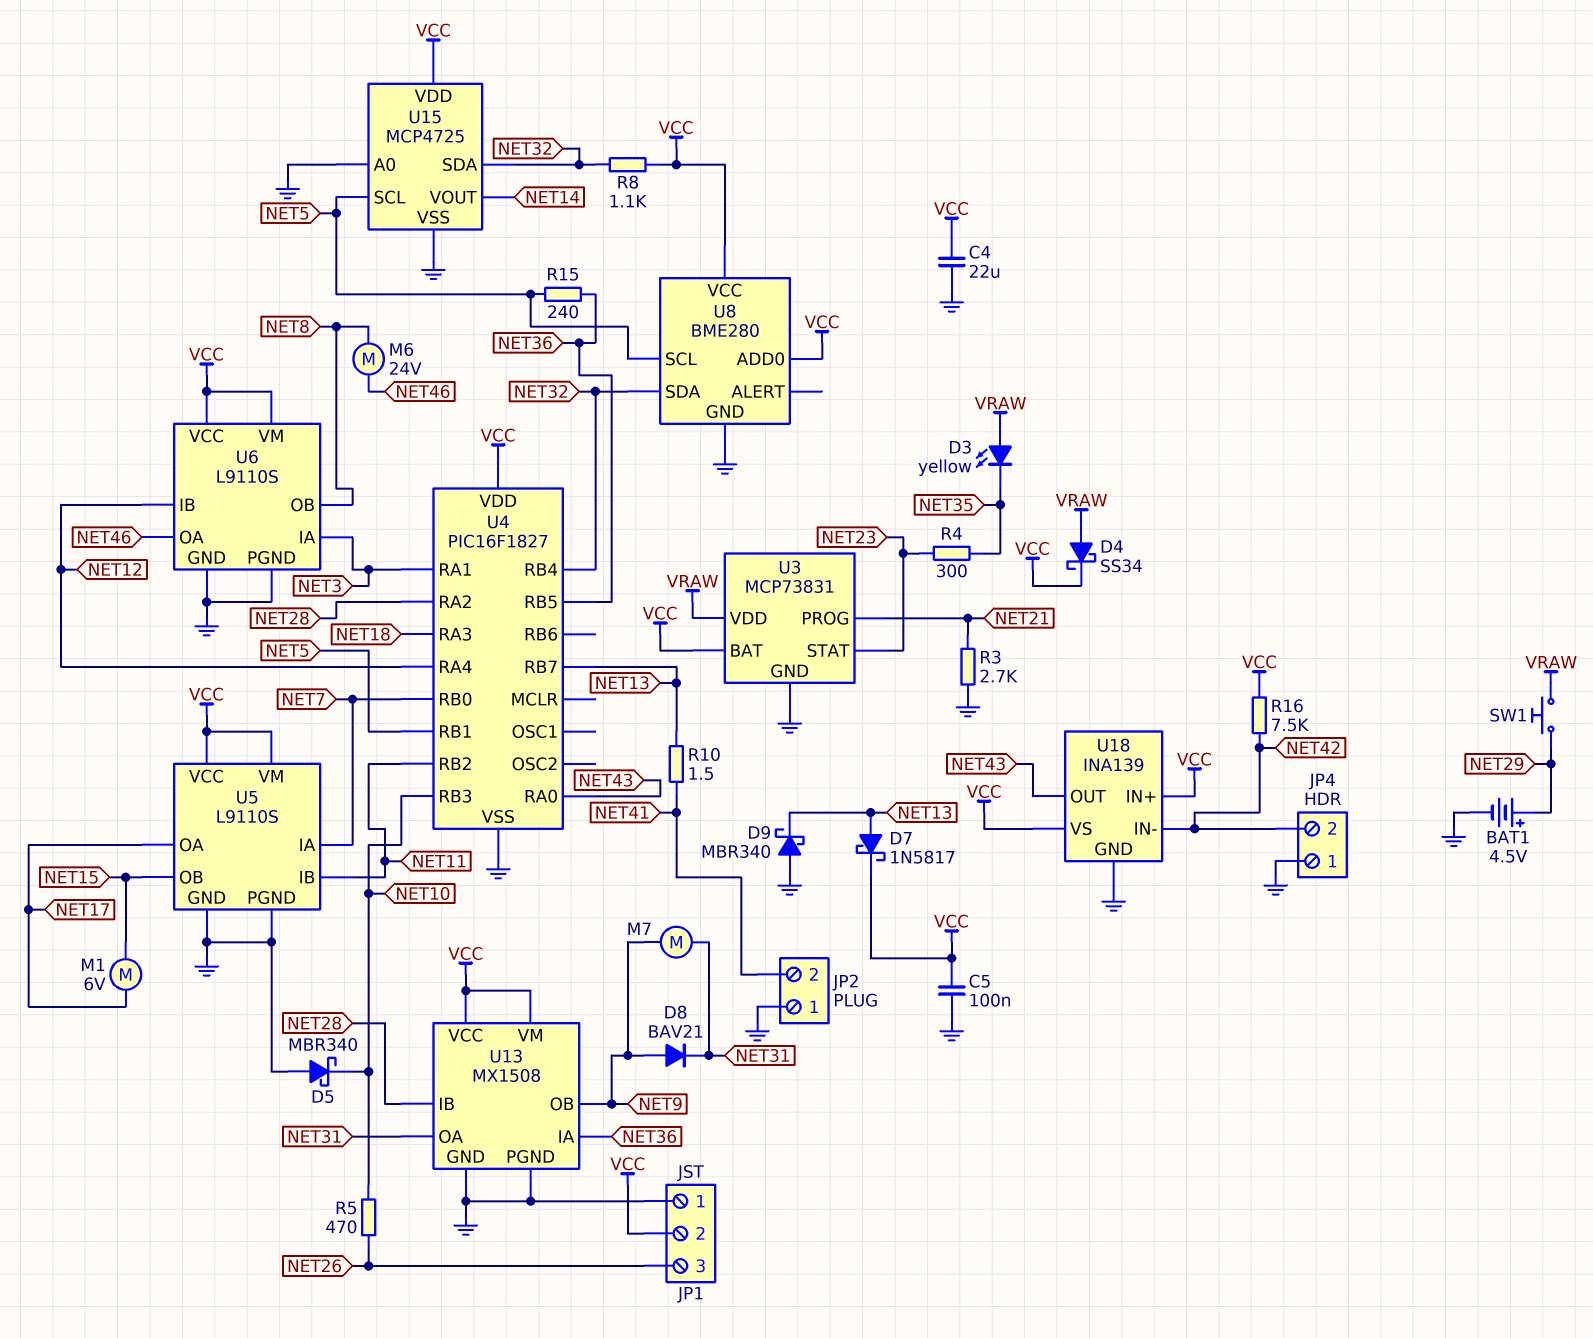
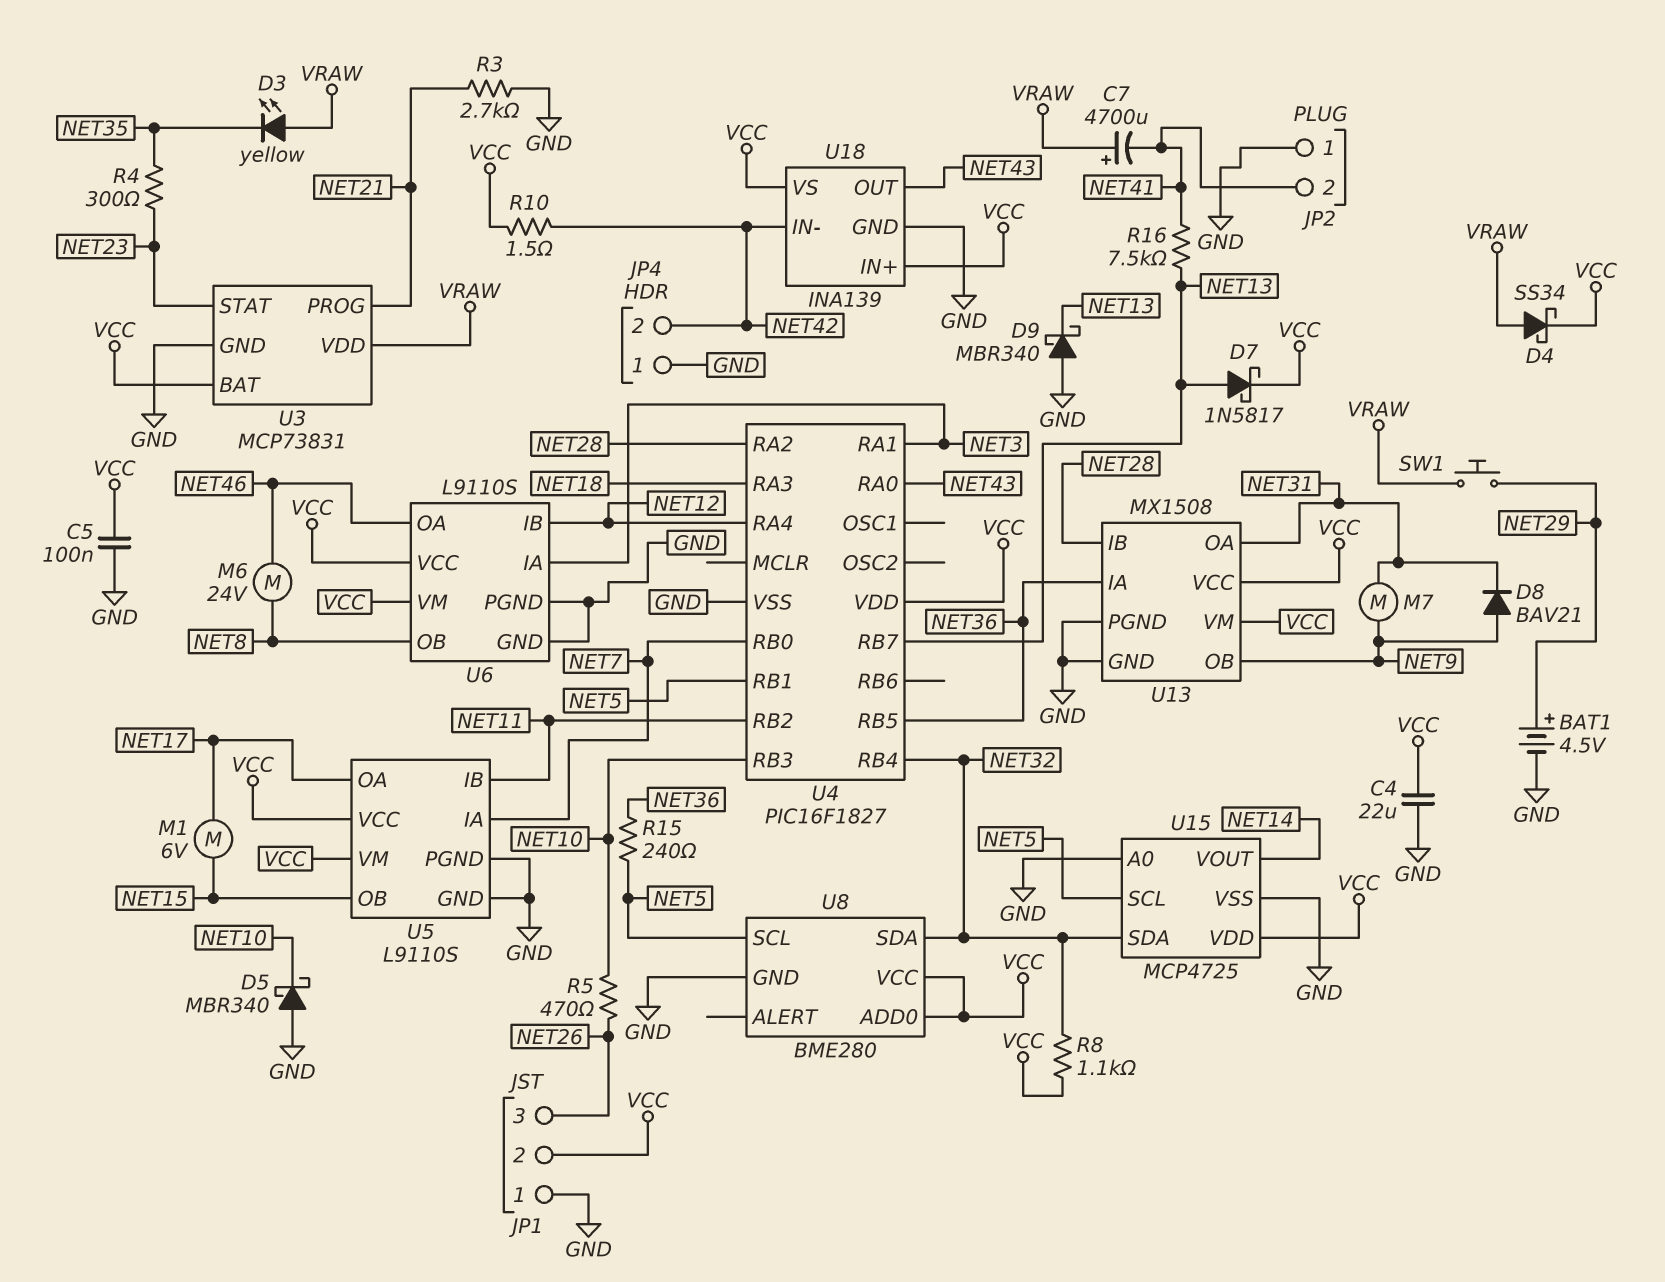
C7: none -> 4700uF (plus VRAW, minus NET41)
R10: 1.5 (NET13, NET41) -> 1.5 (NET42, VCC)
R16: 7.5k (NET42, VCC) -> 7.5k (NET13, NET41)

